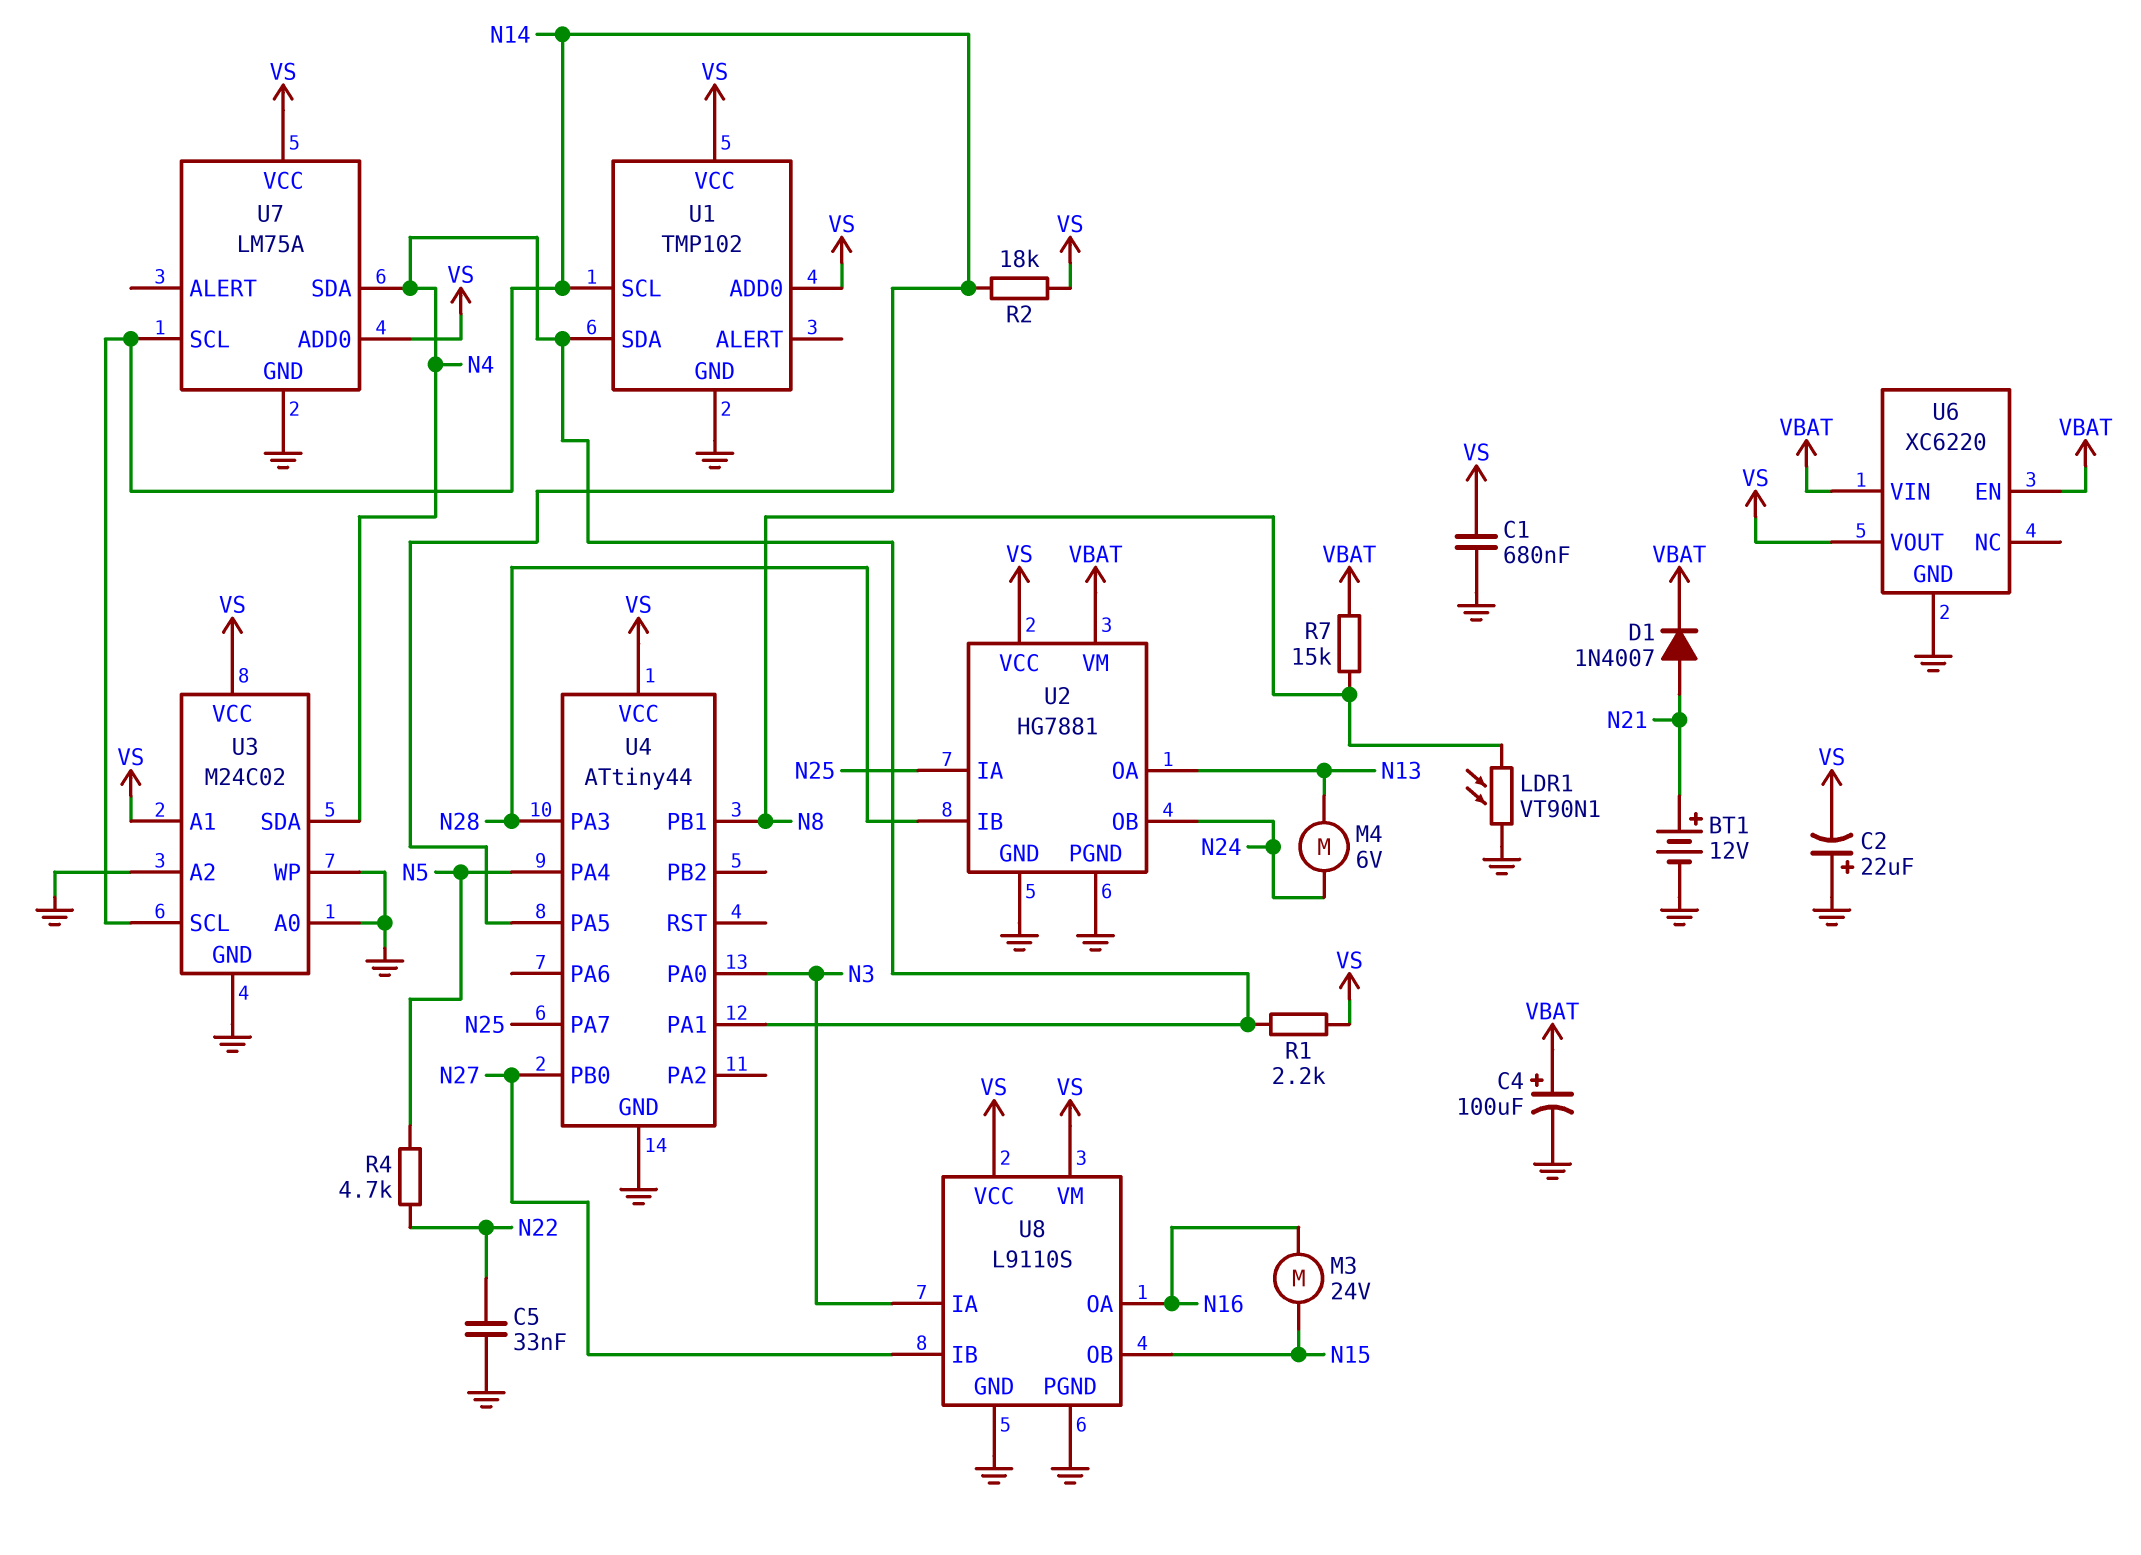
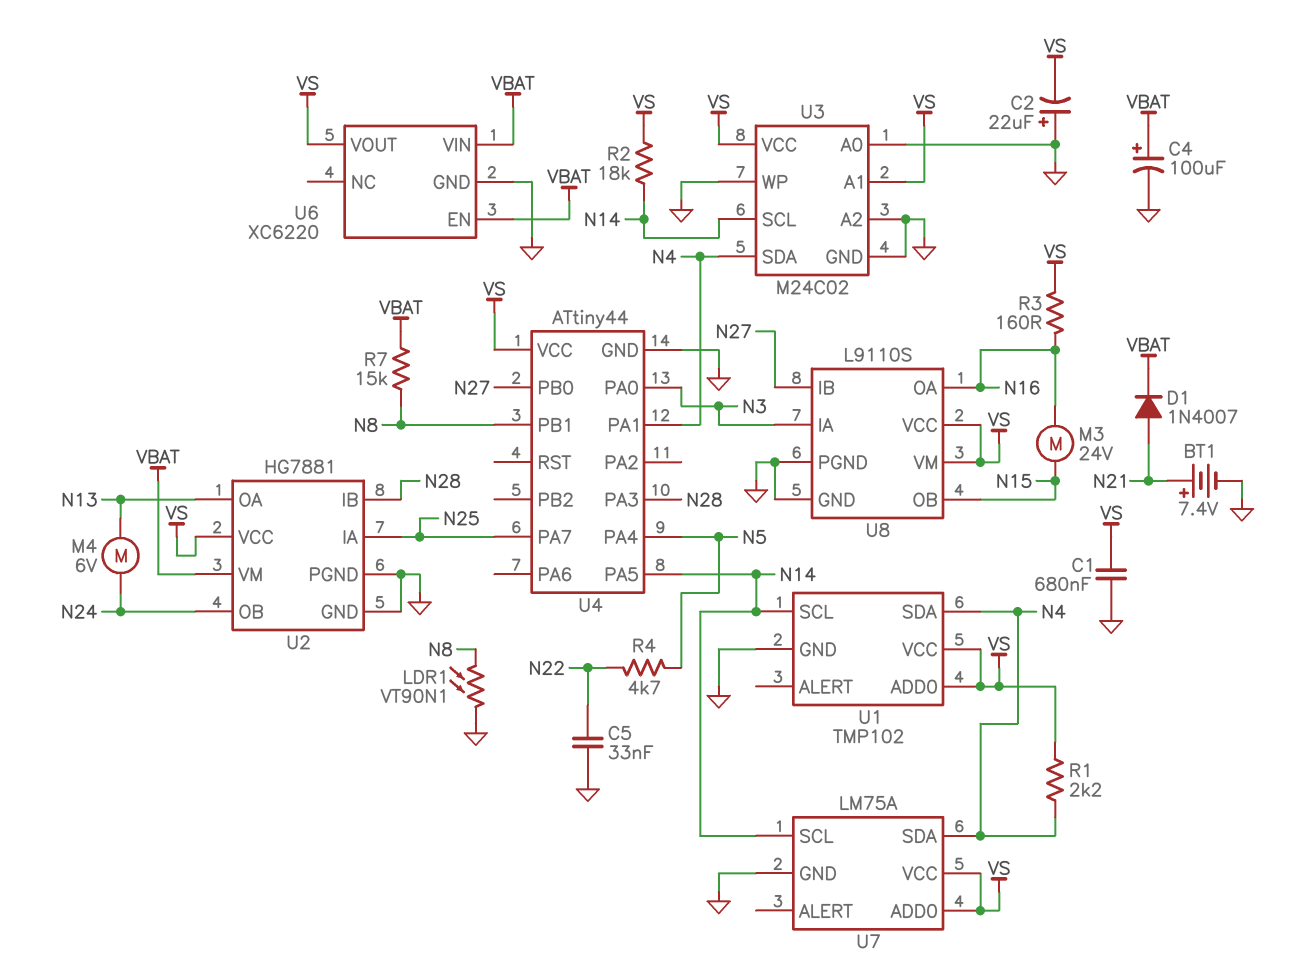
BT1: 12V (plus N21, minus GND) -> 7.4V (plus N21, minus GND)
R3: none -> 160 (N16, VS)

